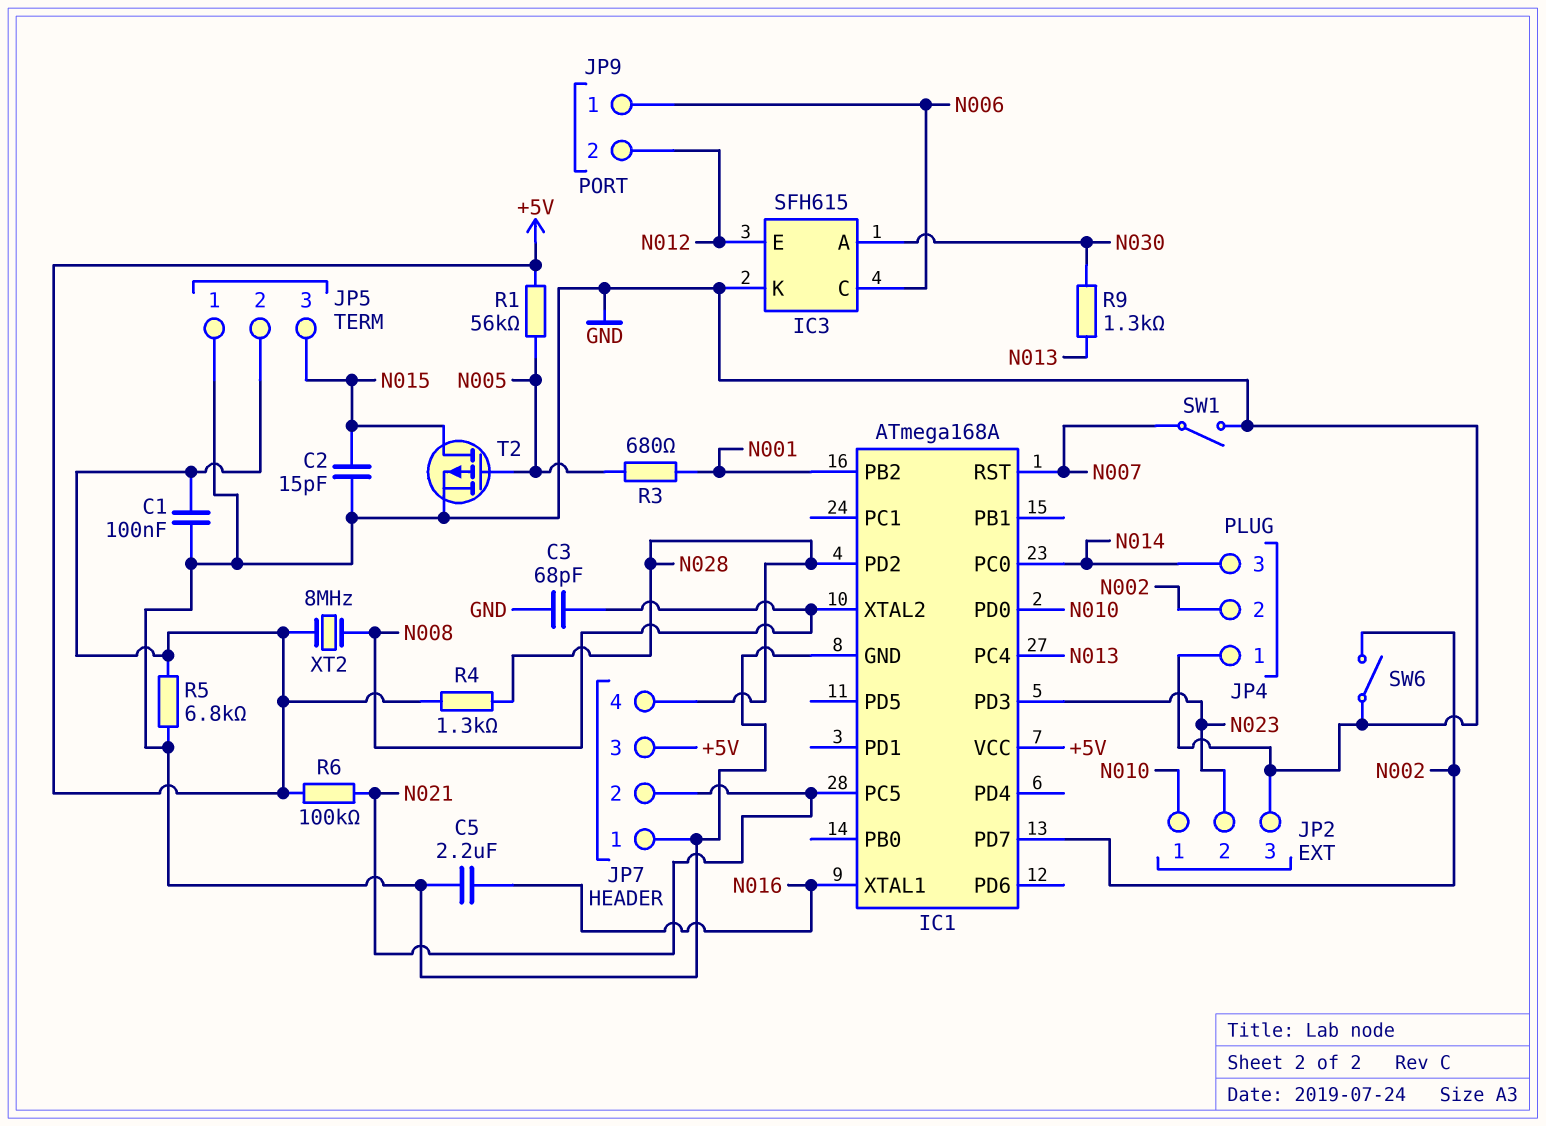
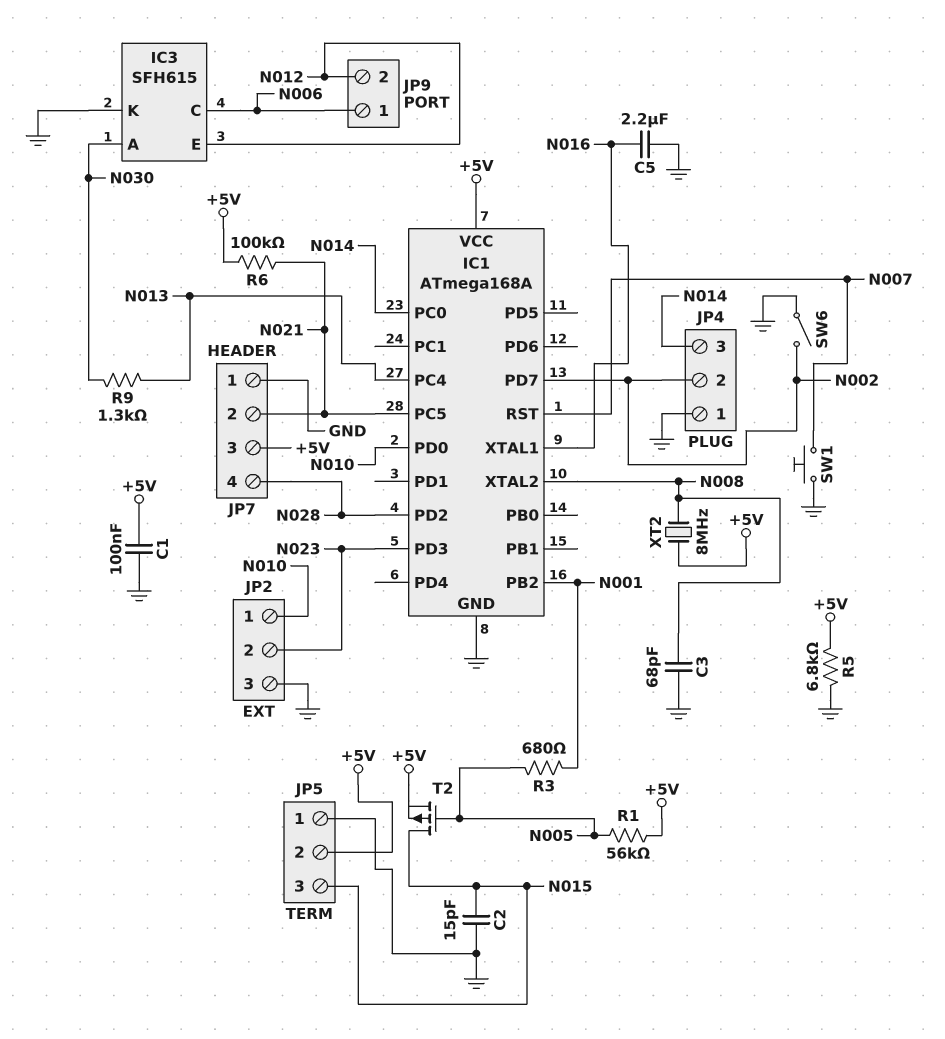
R4: 1.3k (+5V, N028) -> none
SW1: switch (GND, N007) -> button (GND, N007)
T2: PMOS (G N005, D N015, S GND) -> PMOS (G N005, D N015, S +5V)

